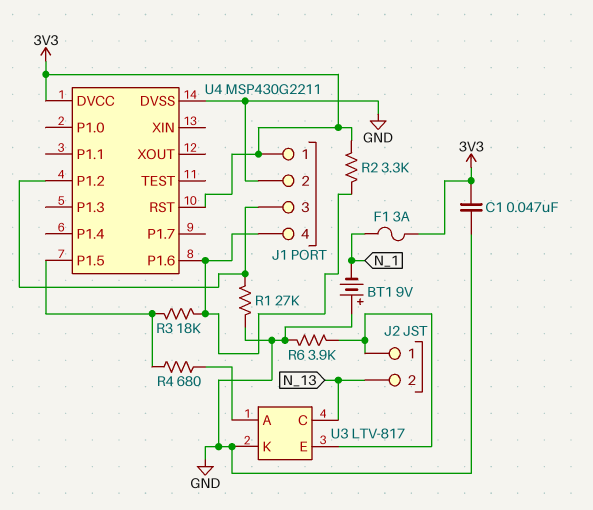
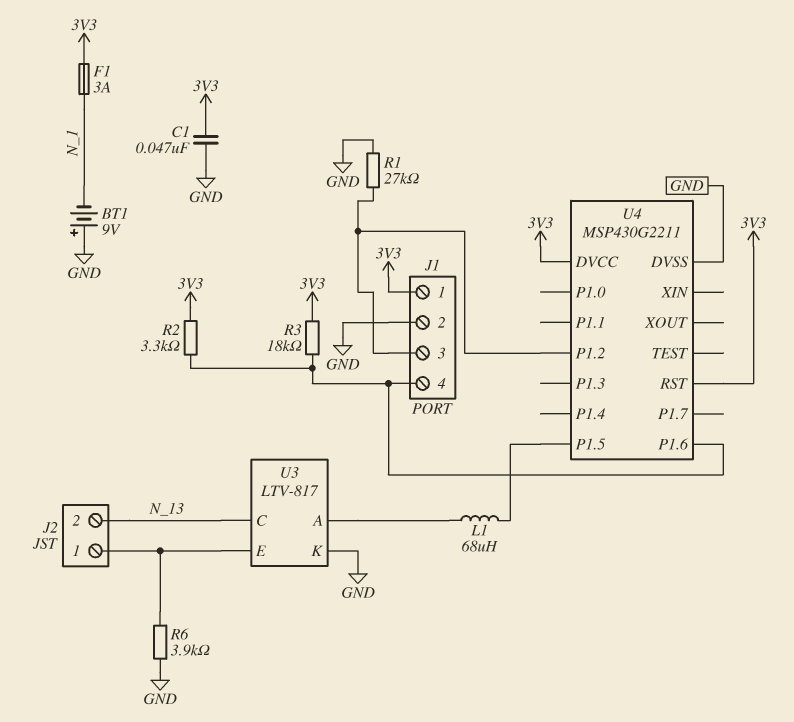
L1: none -> 68uH (U3/A, U4/P1.5)
R3: 18k (J1/4, U4/P1.5) -> 18k (3V3, J1/4)
R4: 680 (U3/A, U4/P1.5) -> none

